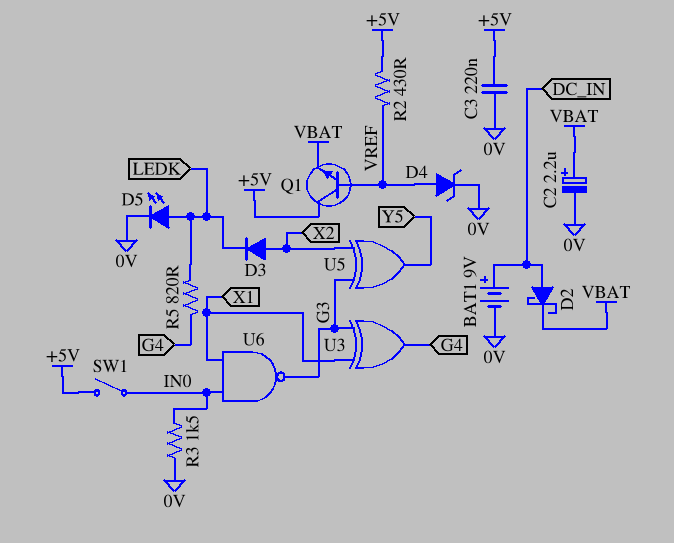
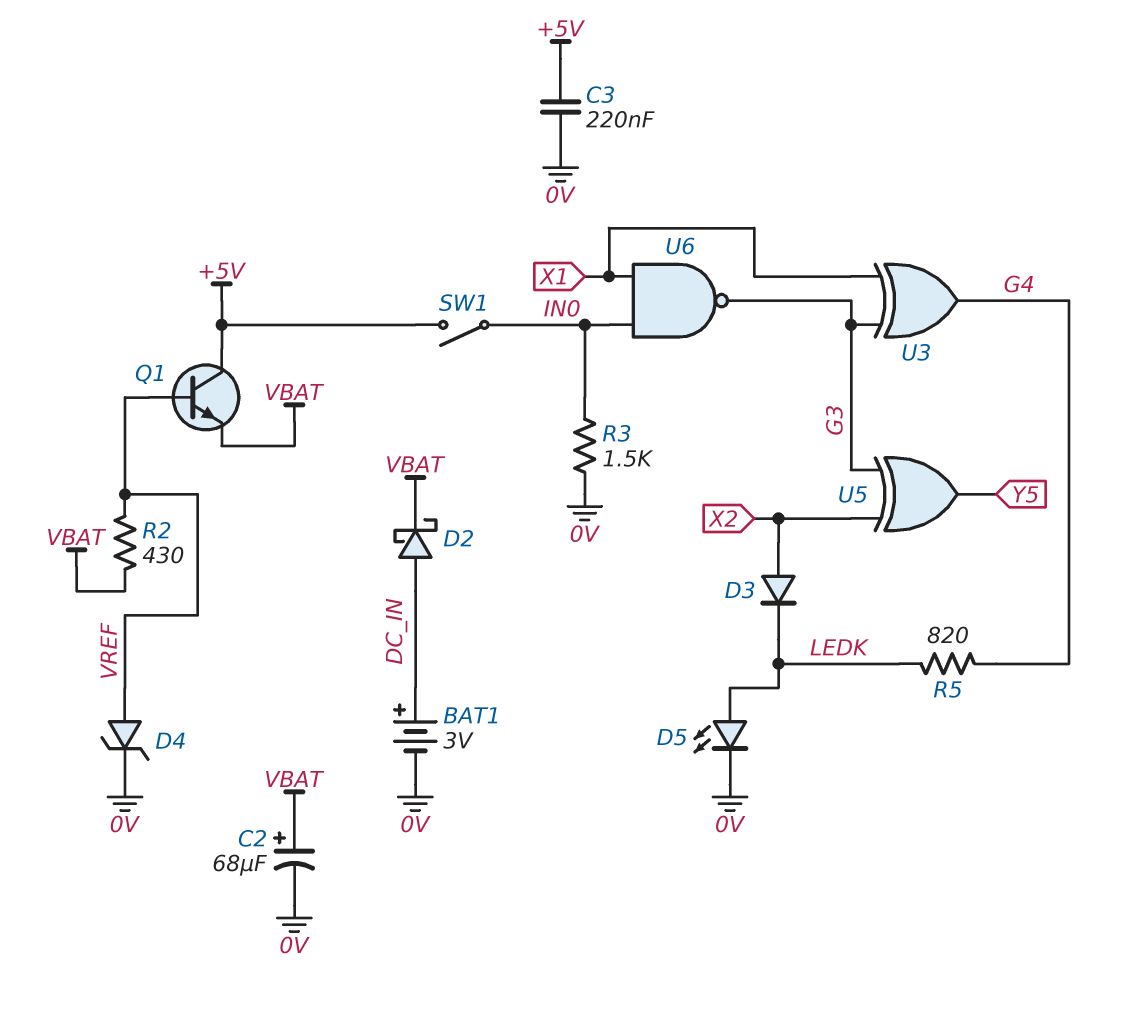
BAT1: 9V (plus DC_IN, minus 0V) -> 3V (plus DC_IN, minus 0V)
C2: 2.2uF (plus VBAT, minus 0V) -> 68uF (plus VBAT, minus 0V)
R2: 430 (+5V, VREF) -> 430 (VBAT, VREF)

